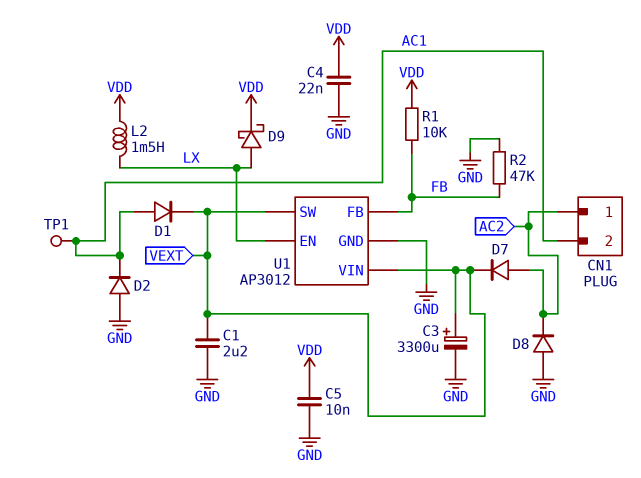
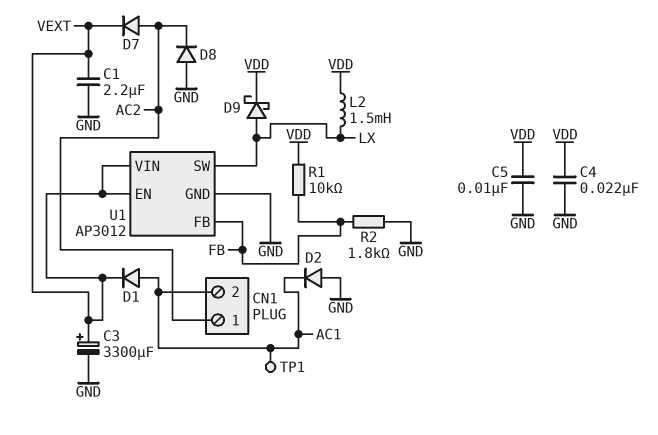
R2: 47k (FB, GND) -> 1.8k (FB, GND)
U1 pin EN: LX -> VEXT
U1 pin SW: VEXT -> LX

